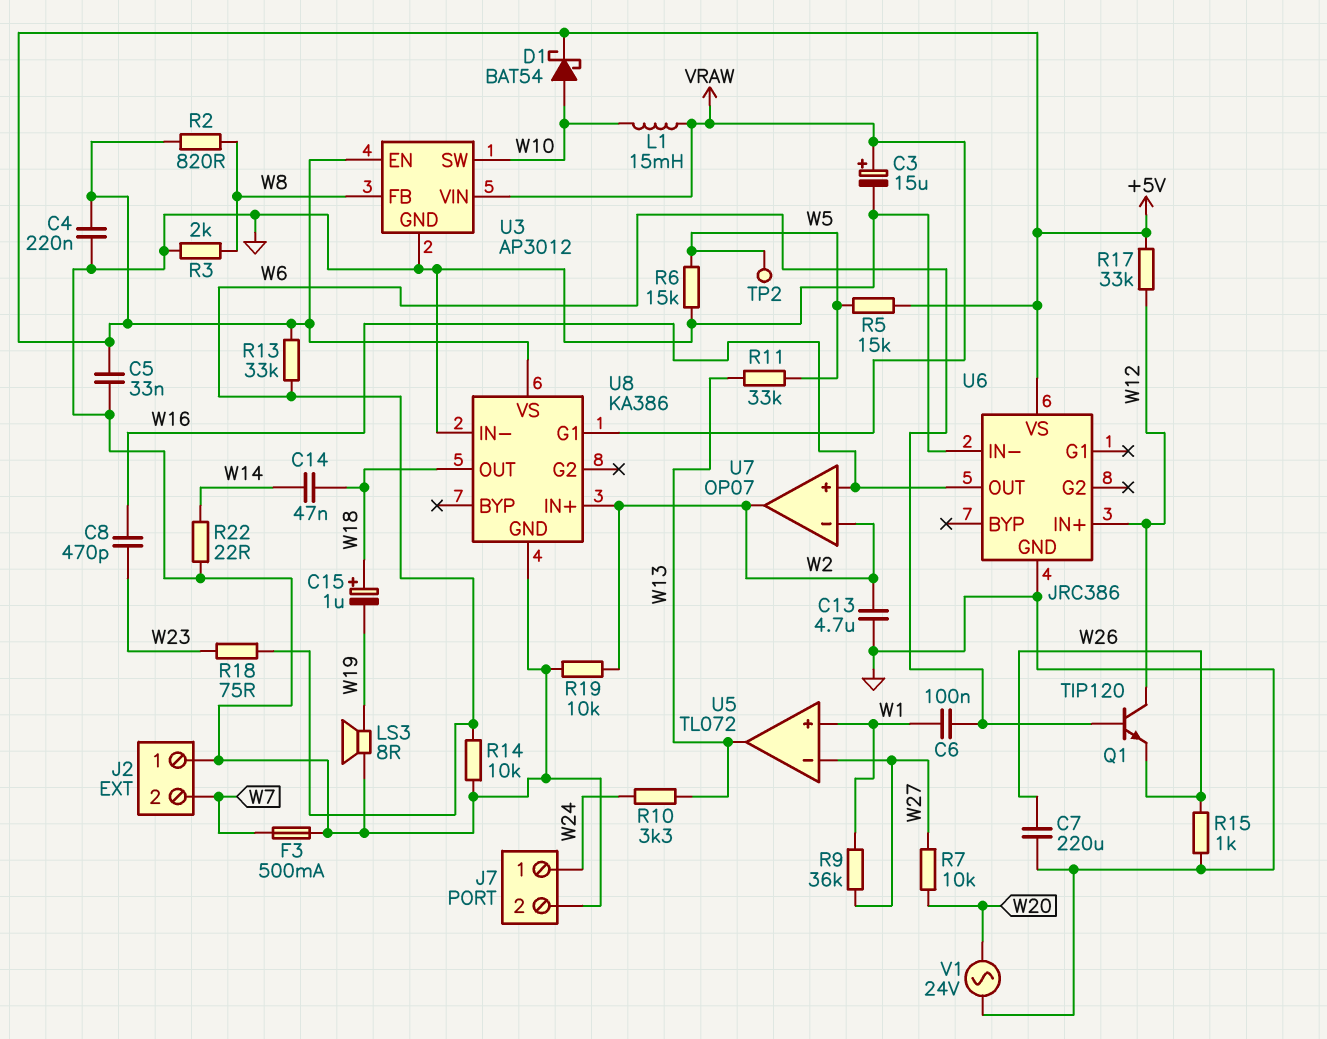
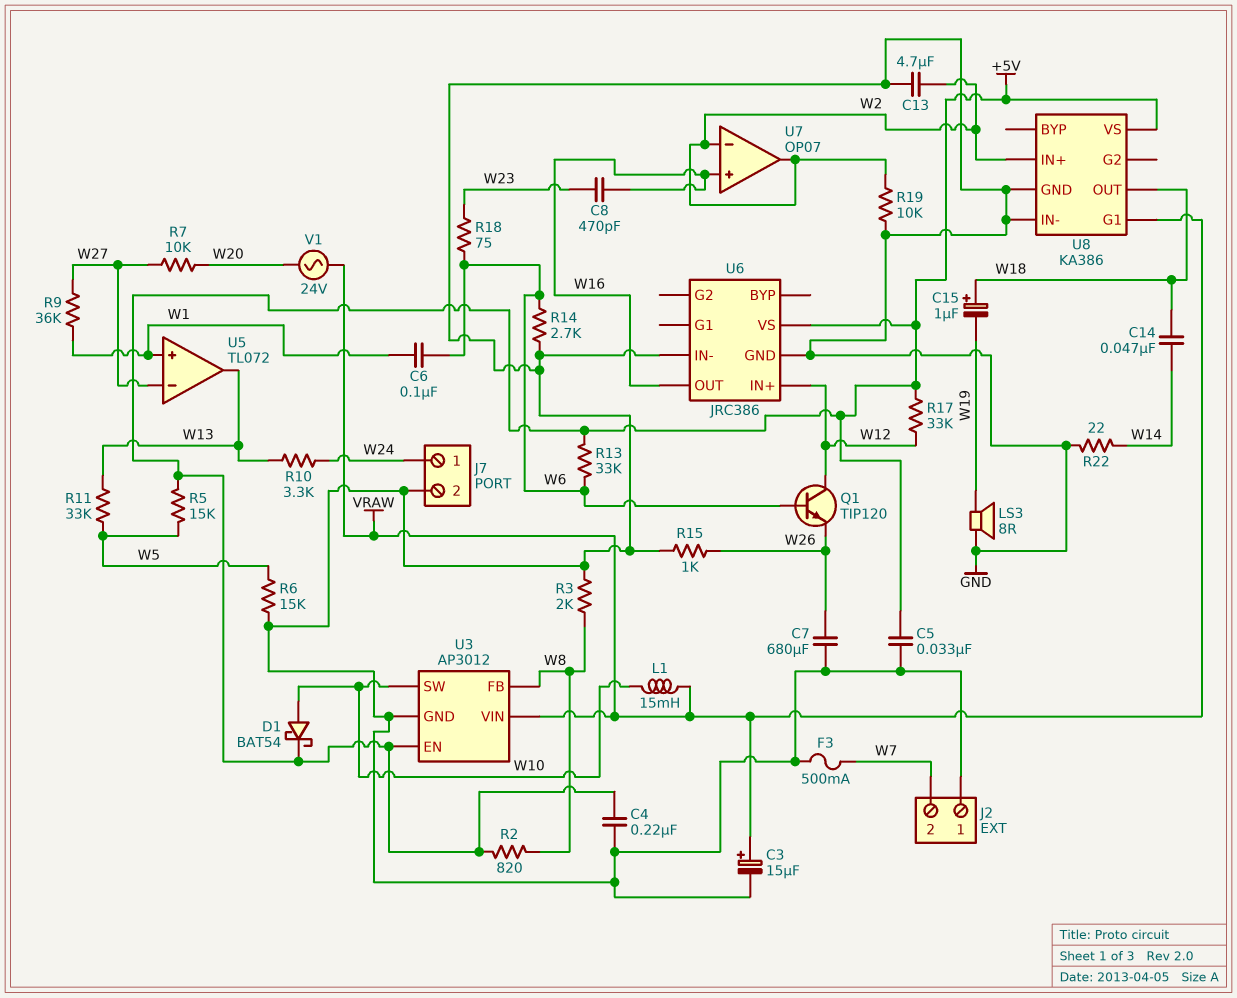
C7: 220uF (GND, W26) -> 680uF (GND, W26)
R14: 10k (GND, W6) -> 2.7k (GND, W6)
TP2: test point (W5) -> none
V1: AC 24V (GND, W20) -> AC 24V (VRAW, W20)

